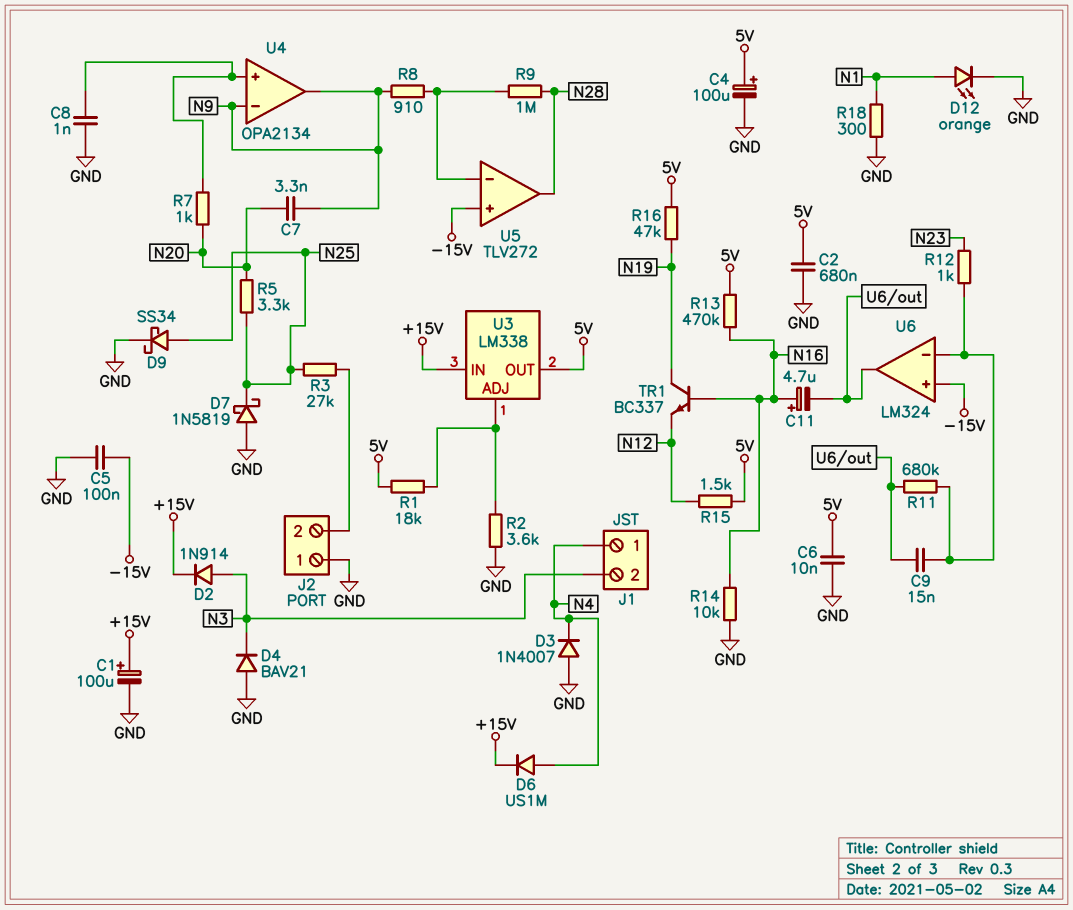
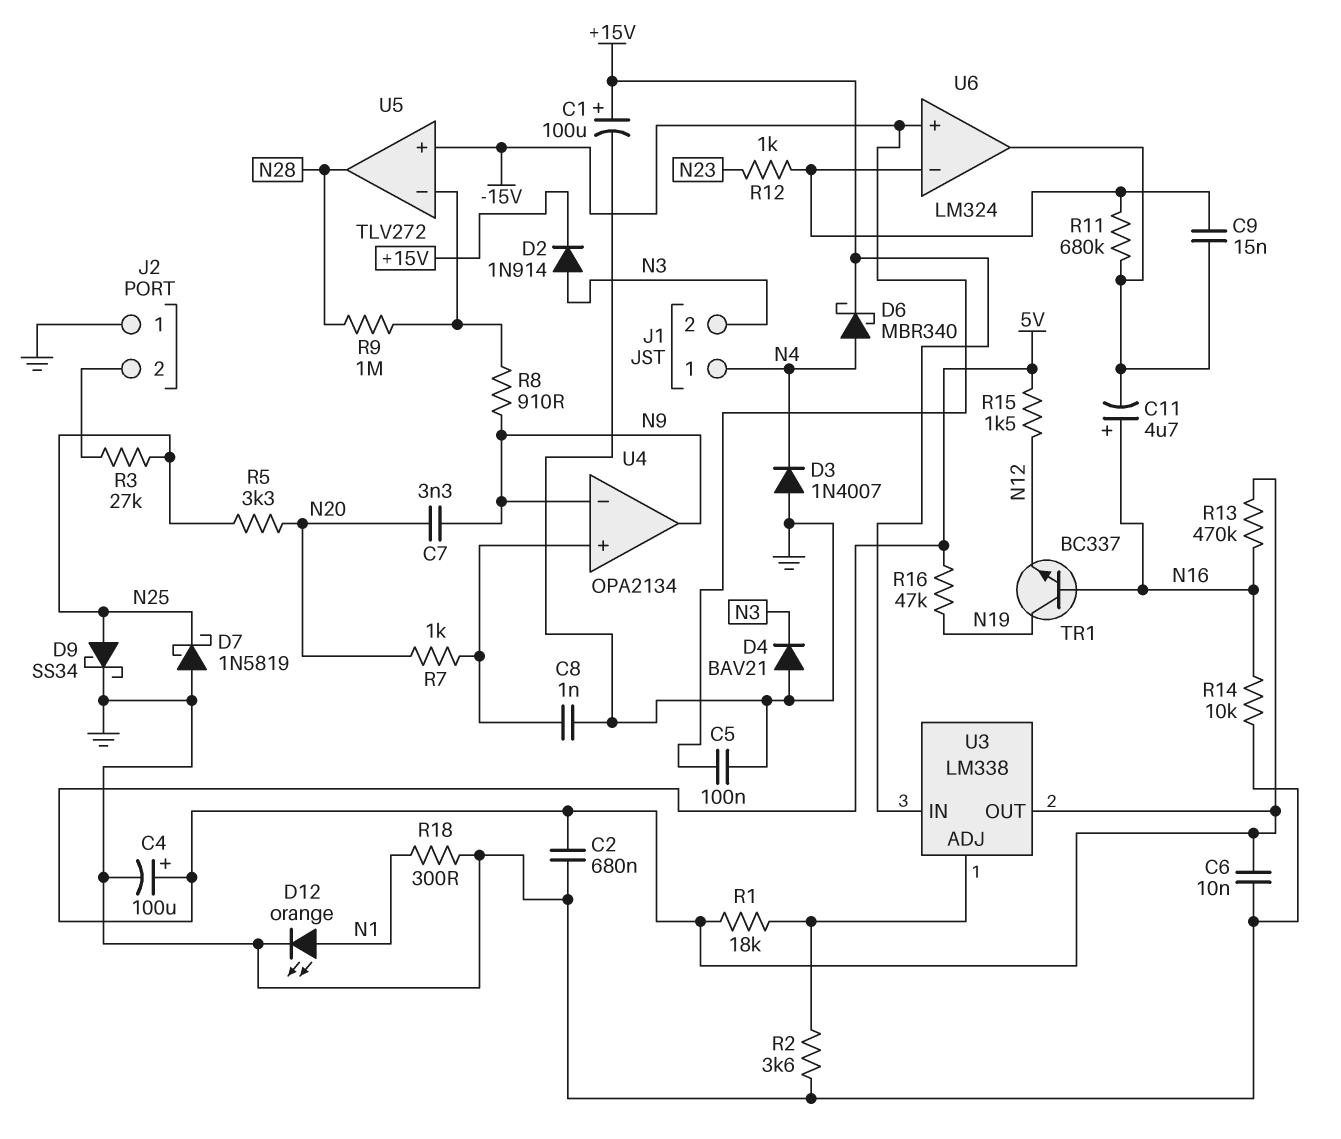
D6: diode US1M (A N4, K +15V) -> schottky MBR340 (A N4, K +15V)

